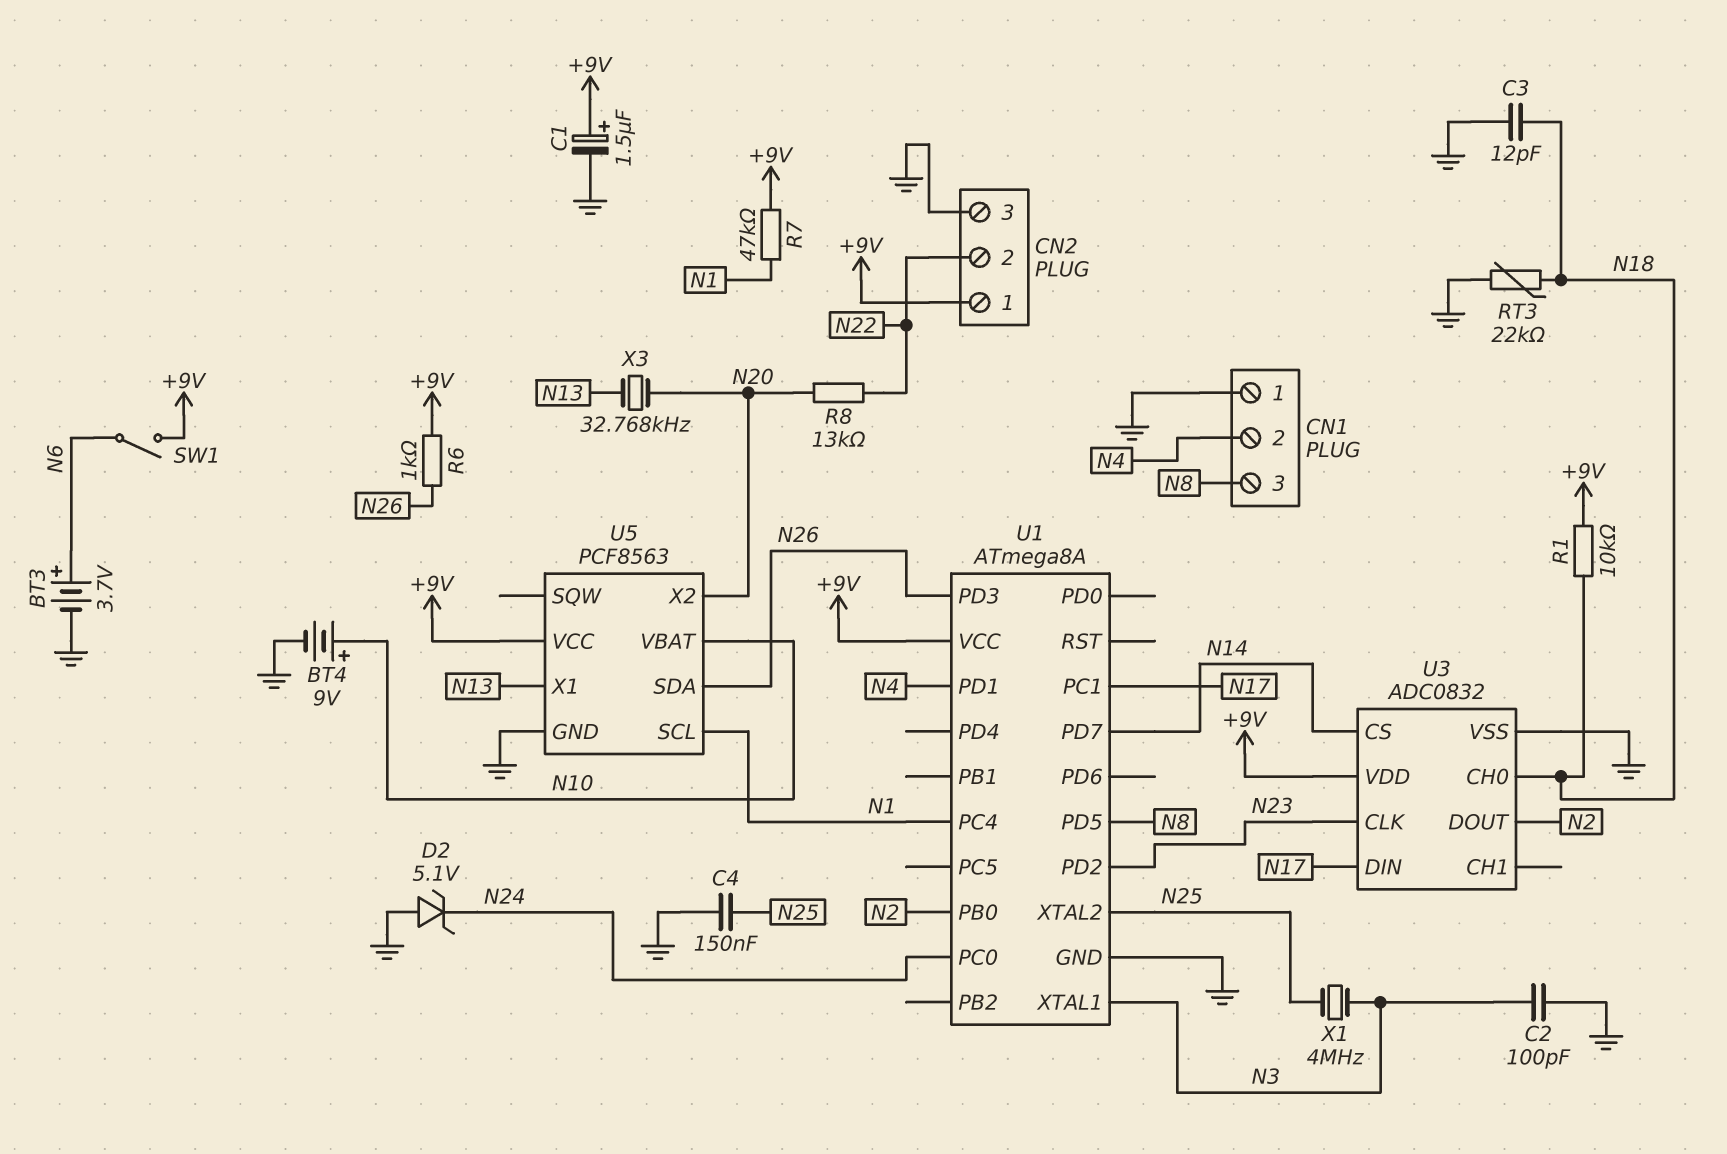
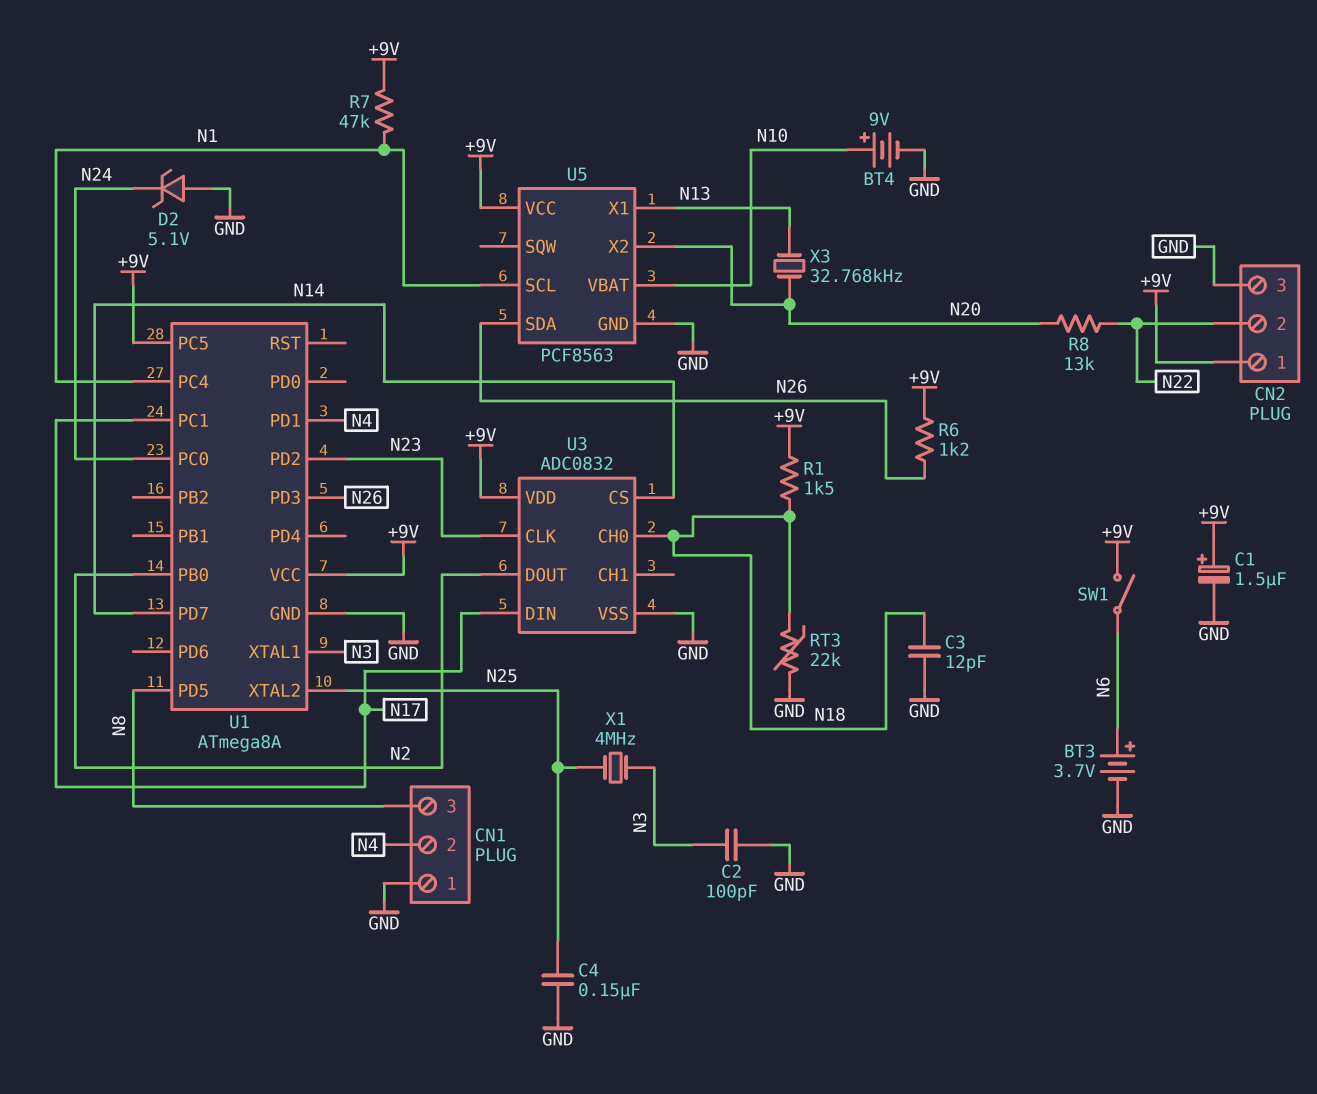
R1: 10k (+9V, N18) -> 1.5k (+9V, N18)
R6: 1k (+9V, N26) -> 1.2k (+9V, N26)
U1 pin PC5: none -> +9V

